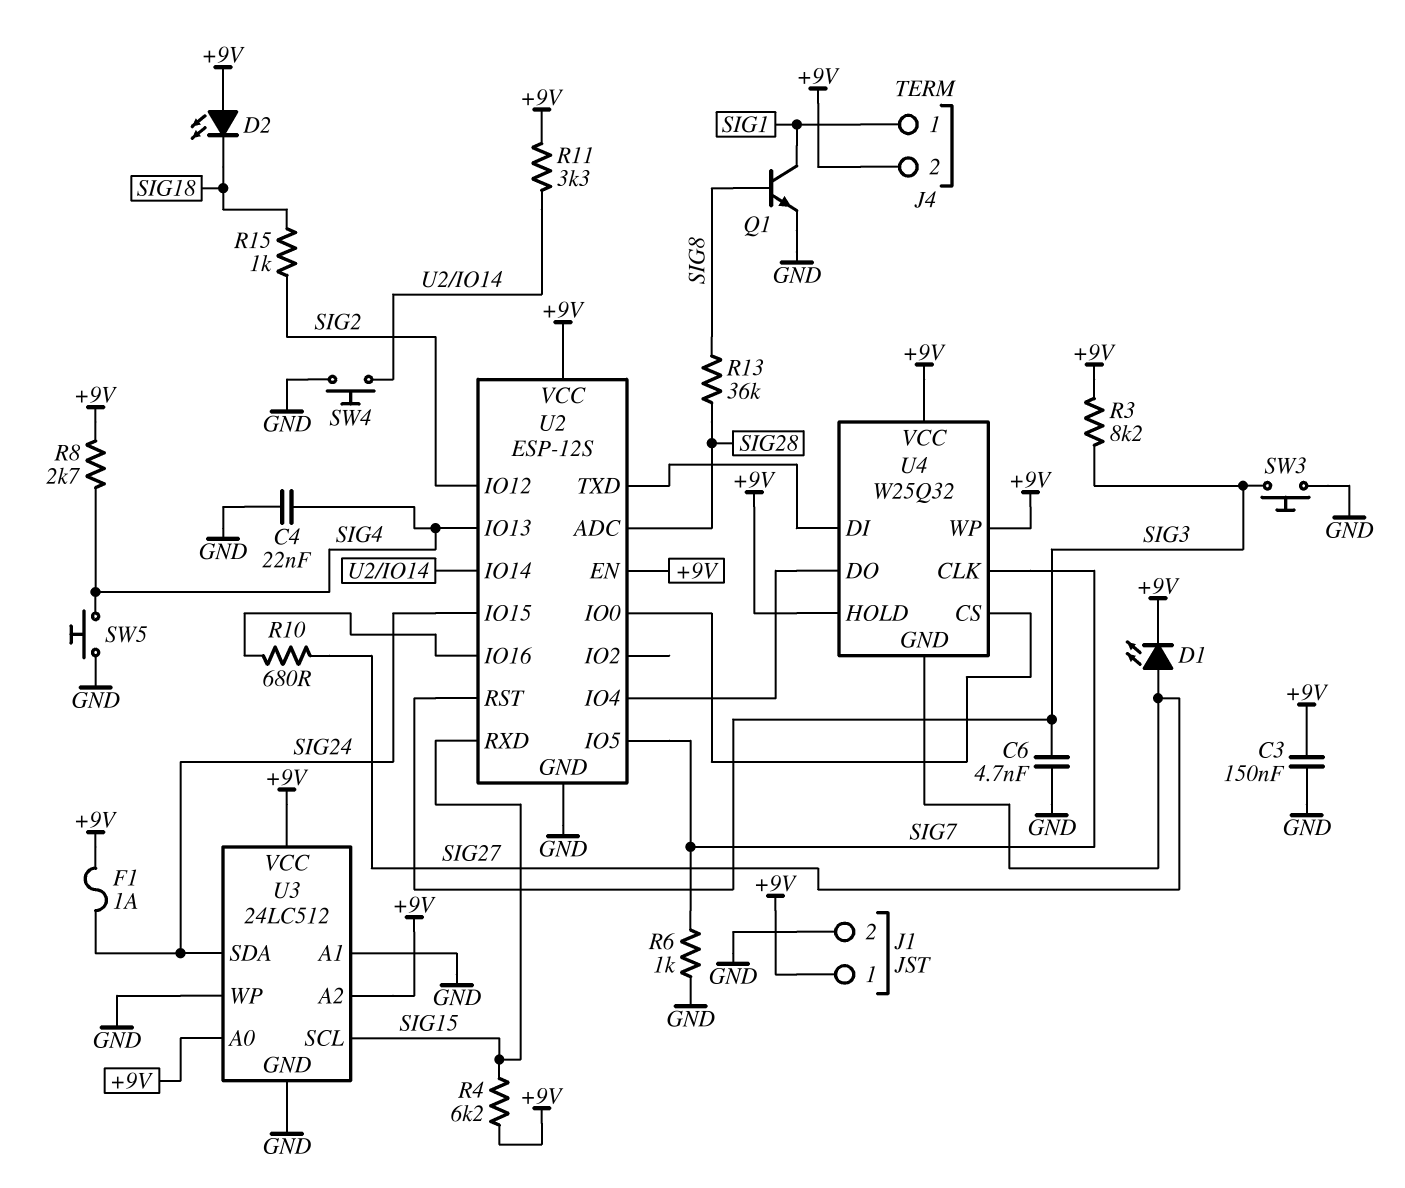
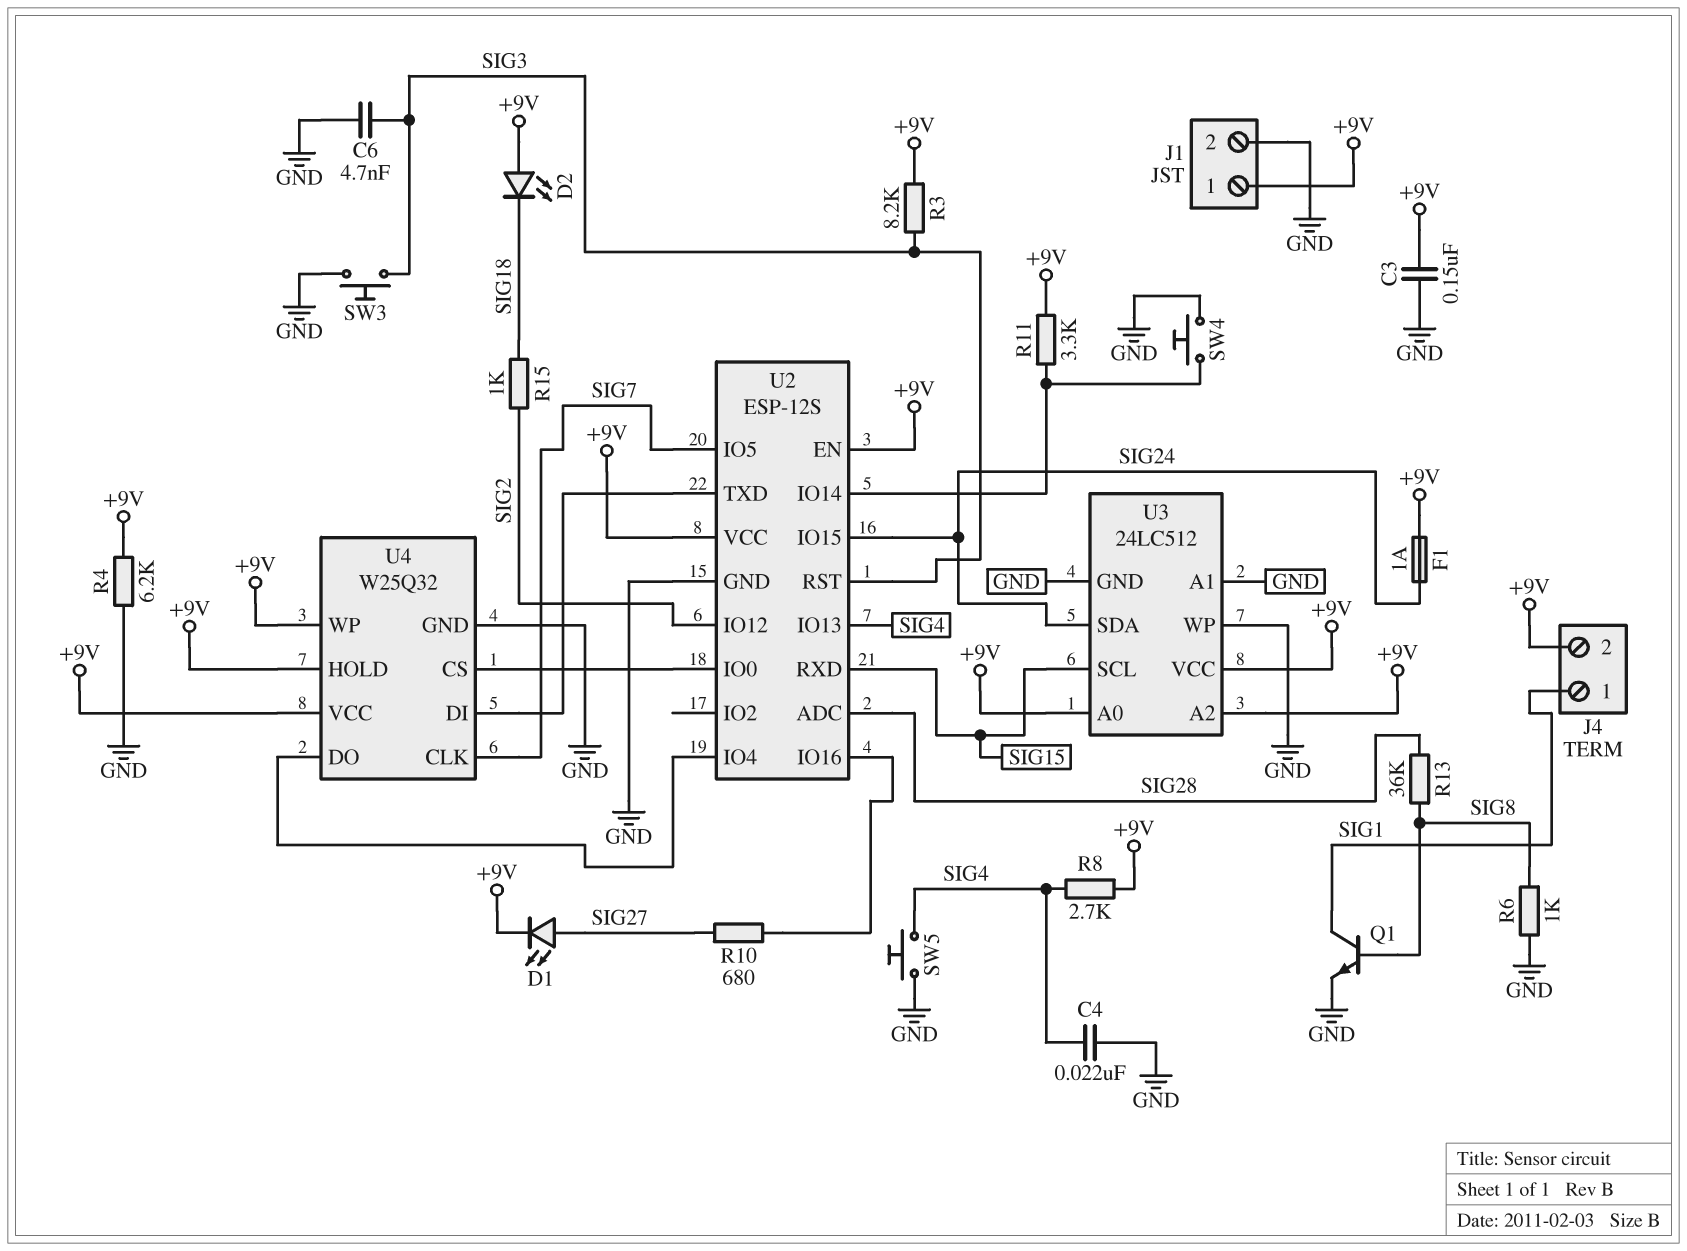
R4: 6.2k (+9V, SIG15) -> 6.2k (+9V, GND)
R6: 1k (GND, SIG7) -> 1k (GND, SIG8)
U4 pin GND: SIG27 -> GND

